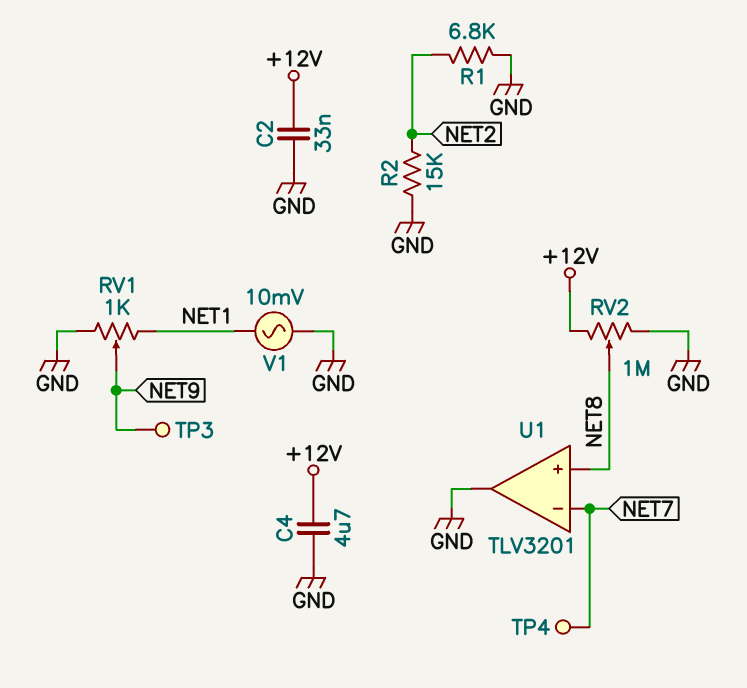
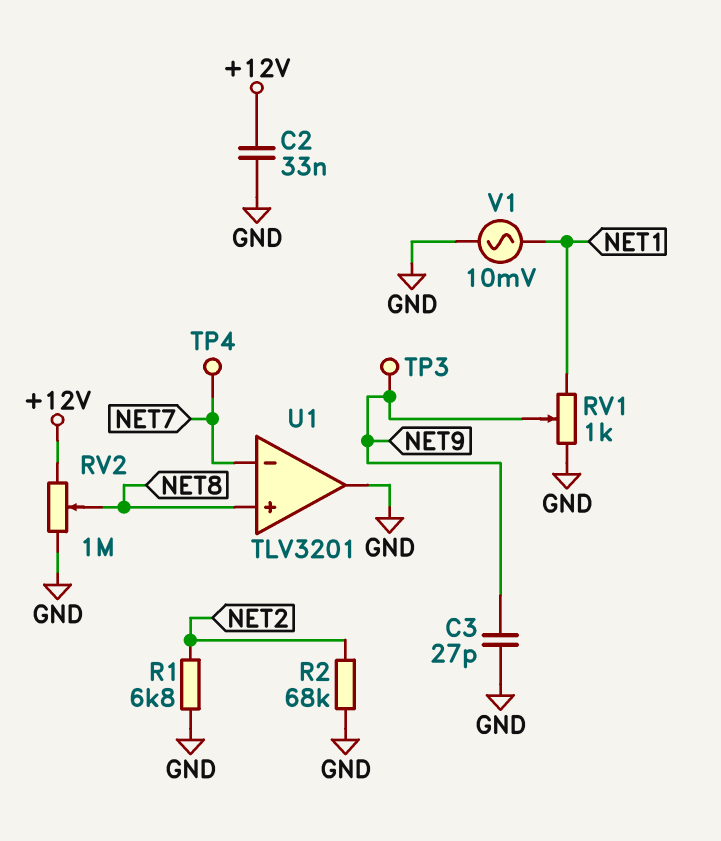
C3: none -> 27pF (GND, NET9)
C4: 4.7uF (+12V, GND) -> none
R2: 15k (GND, NET2) -> 68k (GND, NET2)

